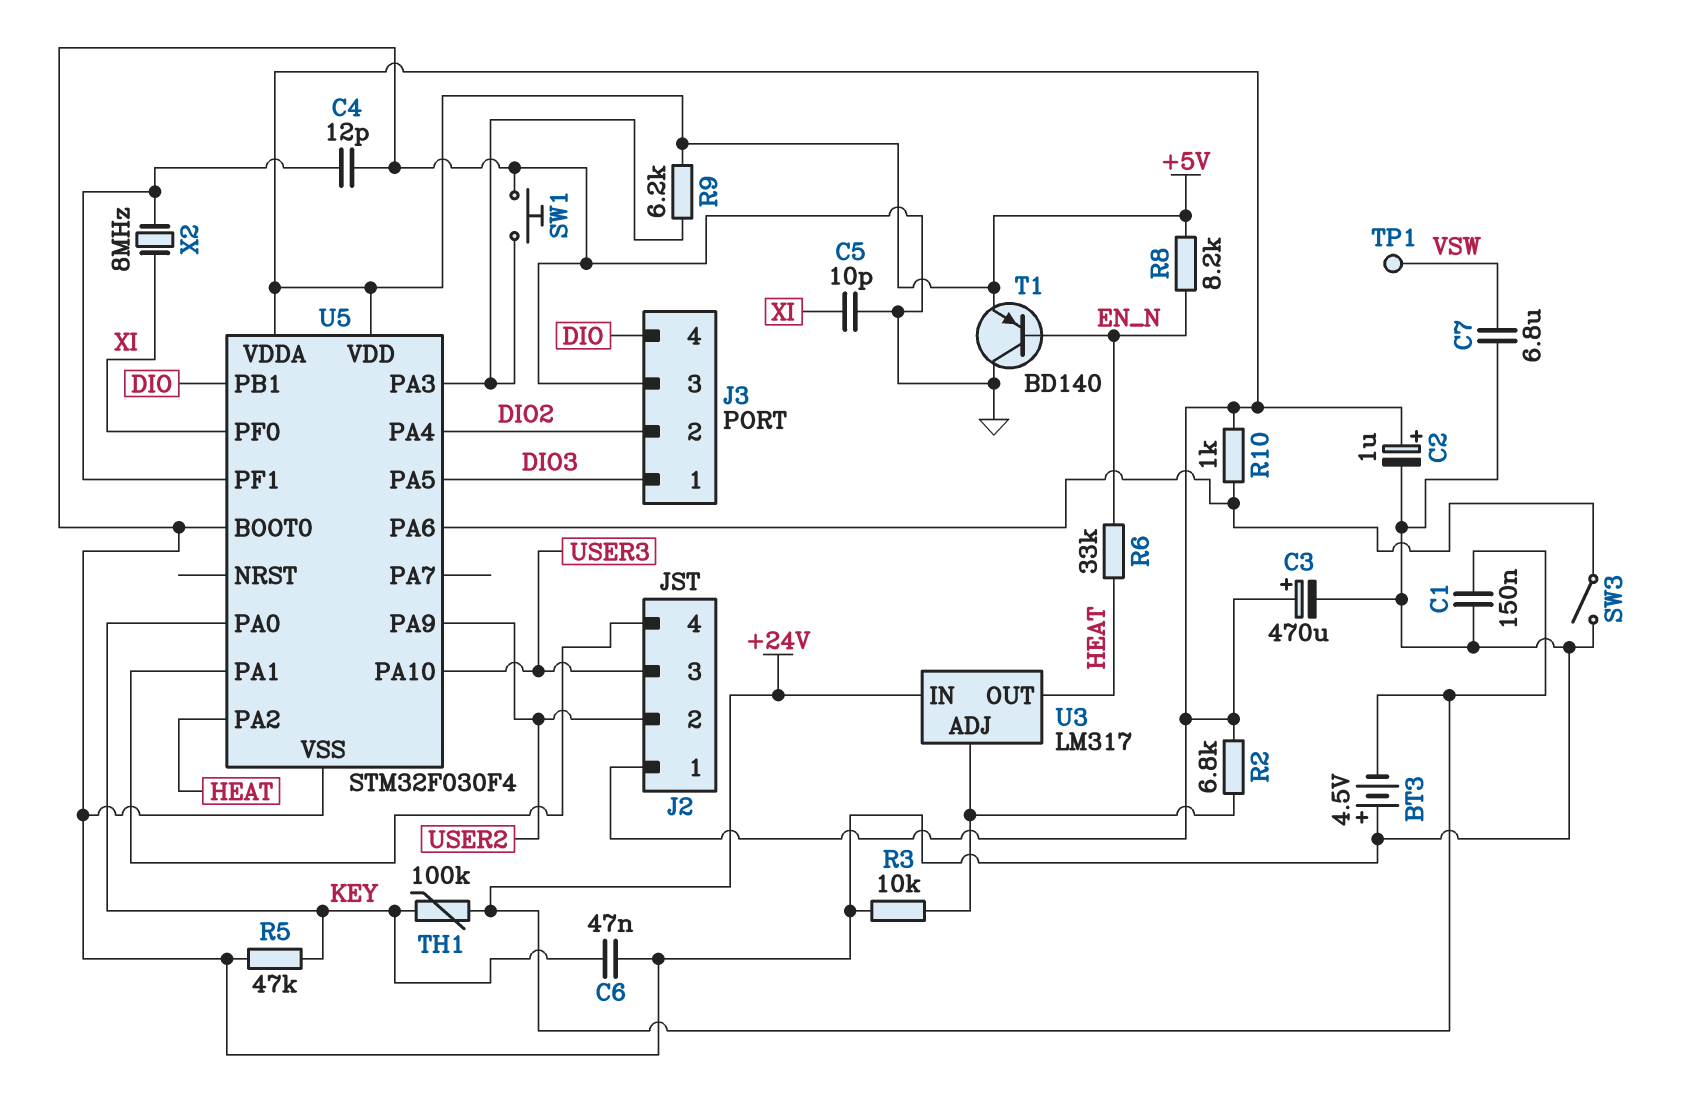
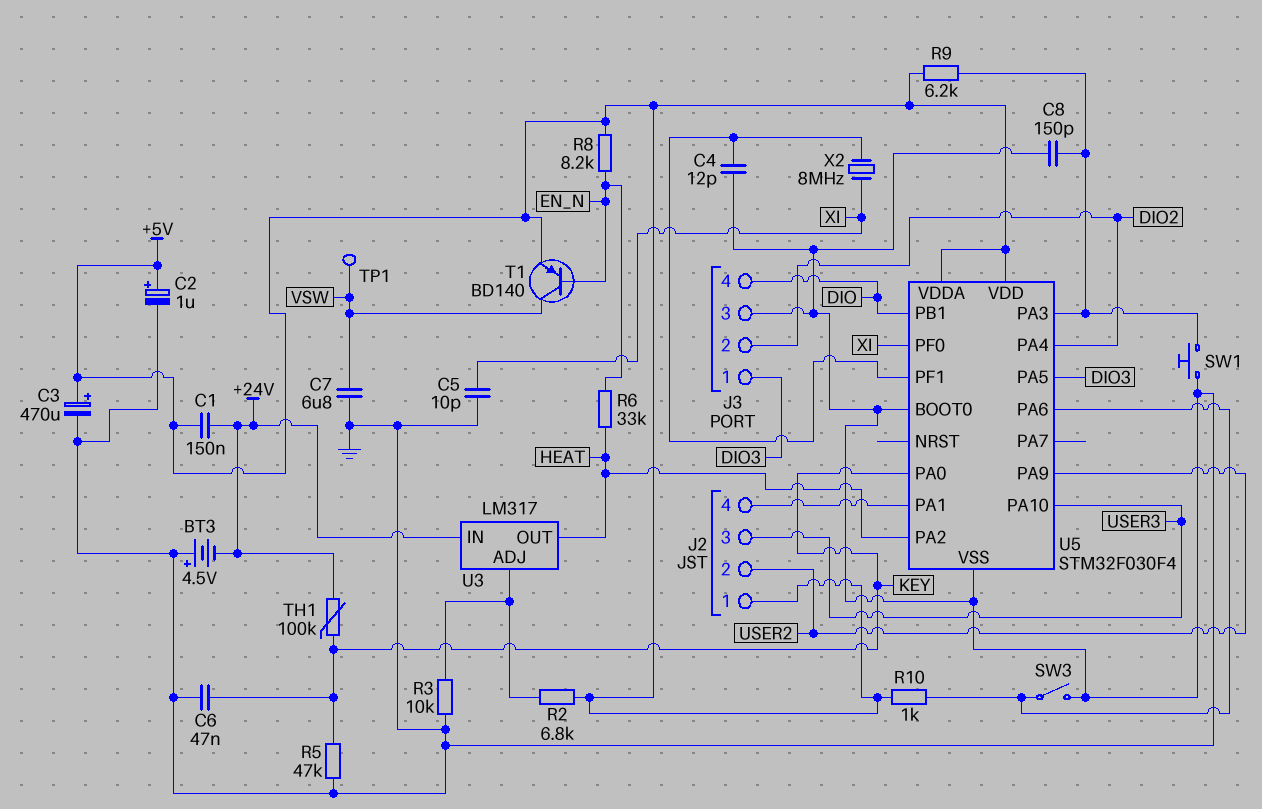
C1: 150nF (+24V, GND) -> 150nF (+5V, +24V)
C8: none -> 150pF (GND, U5/PA3)
T1: PNP BD140 (B EN_N, C GND, E +5V) -> PNP BD140 (B EN_N, C VSW, E +5V)

